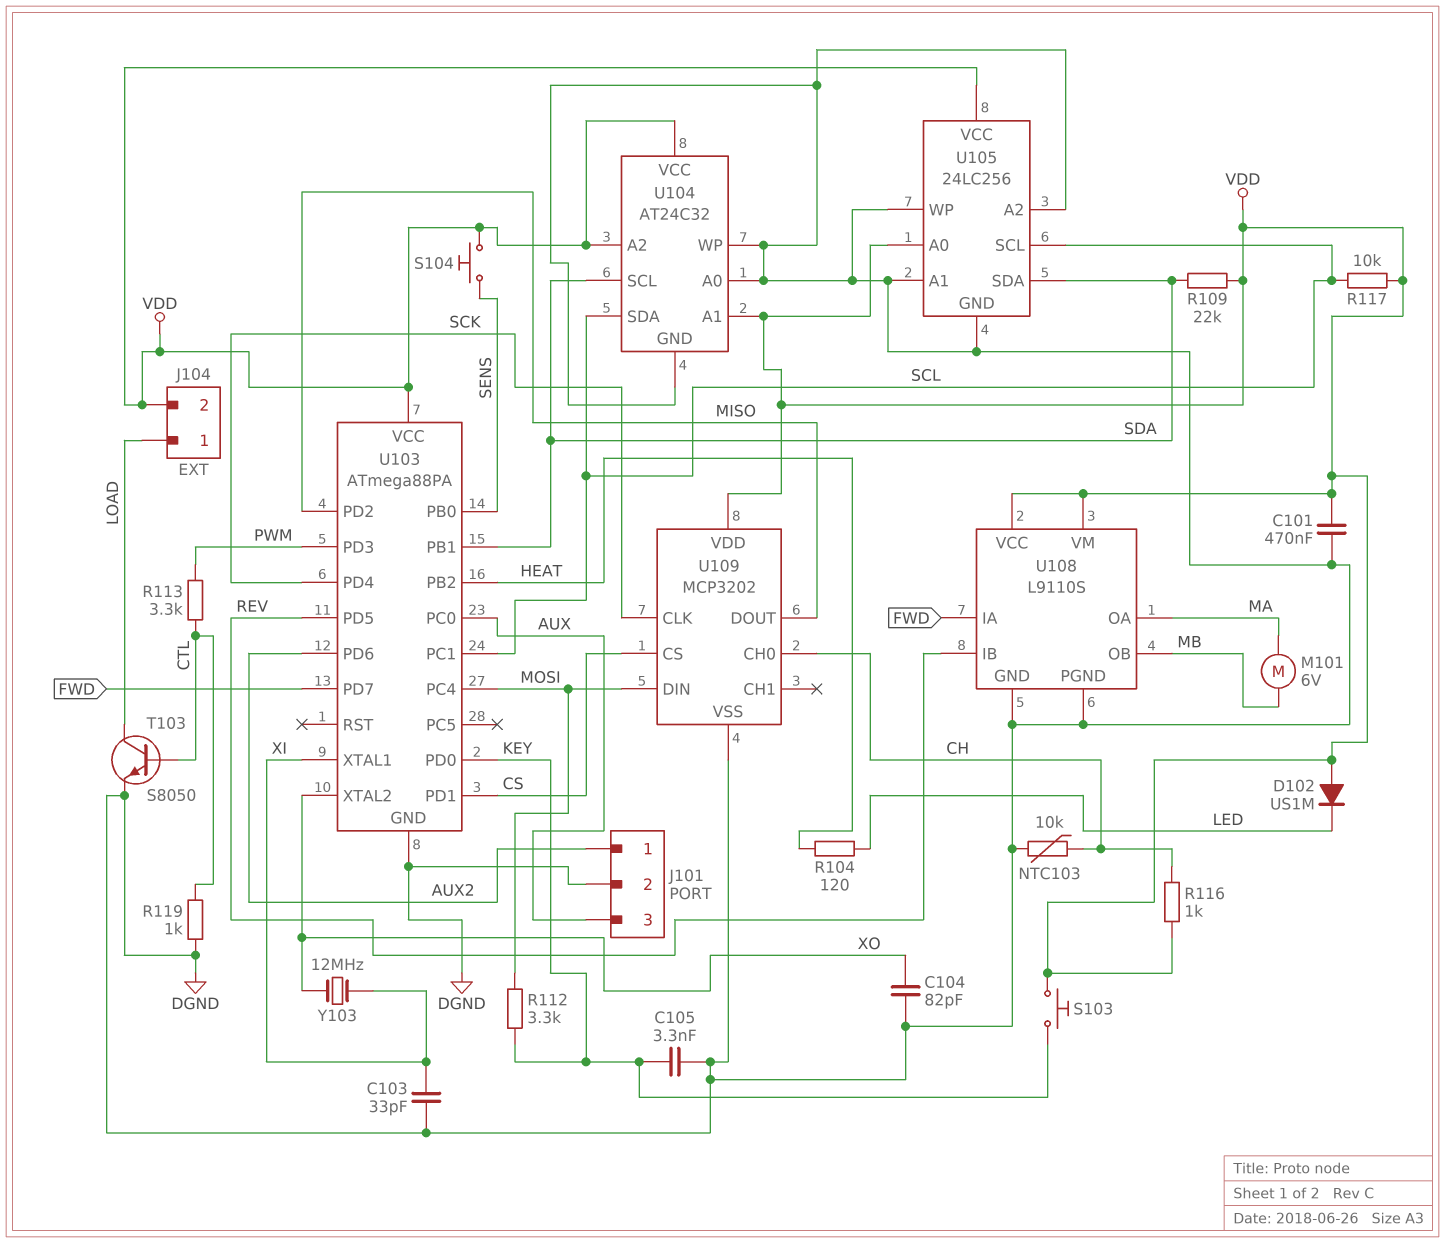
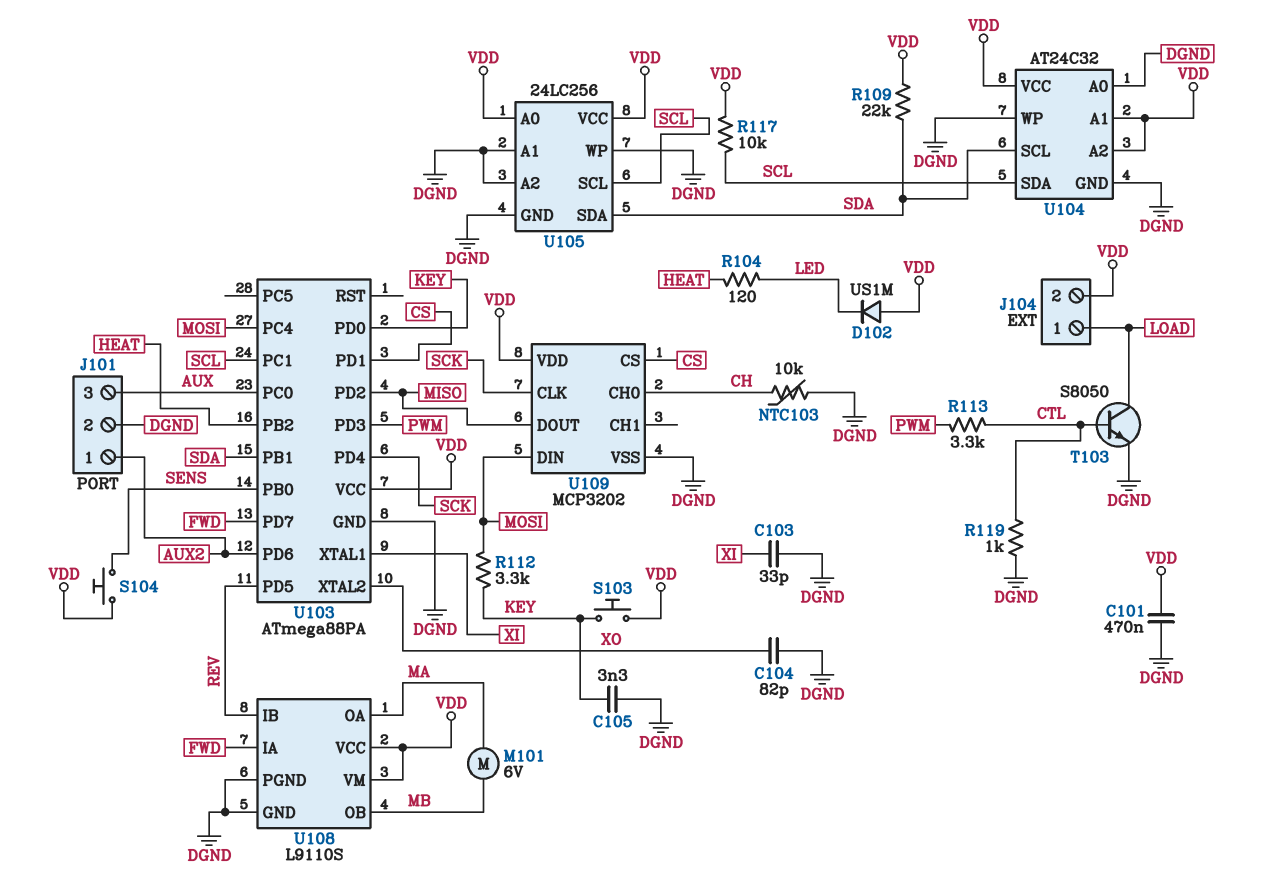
R116: 1k (CH, VDD) -> none
Y103: 12MHz (XI, XO) -> none

